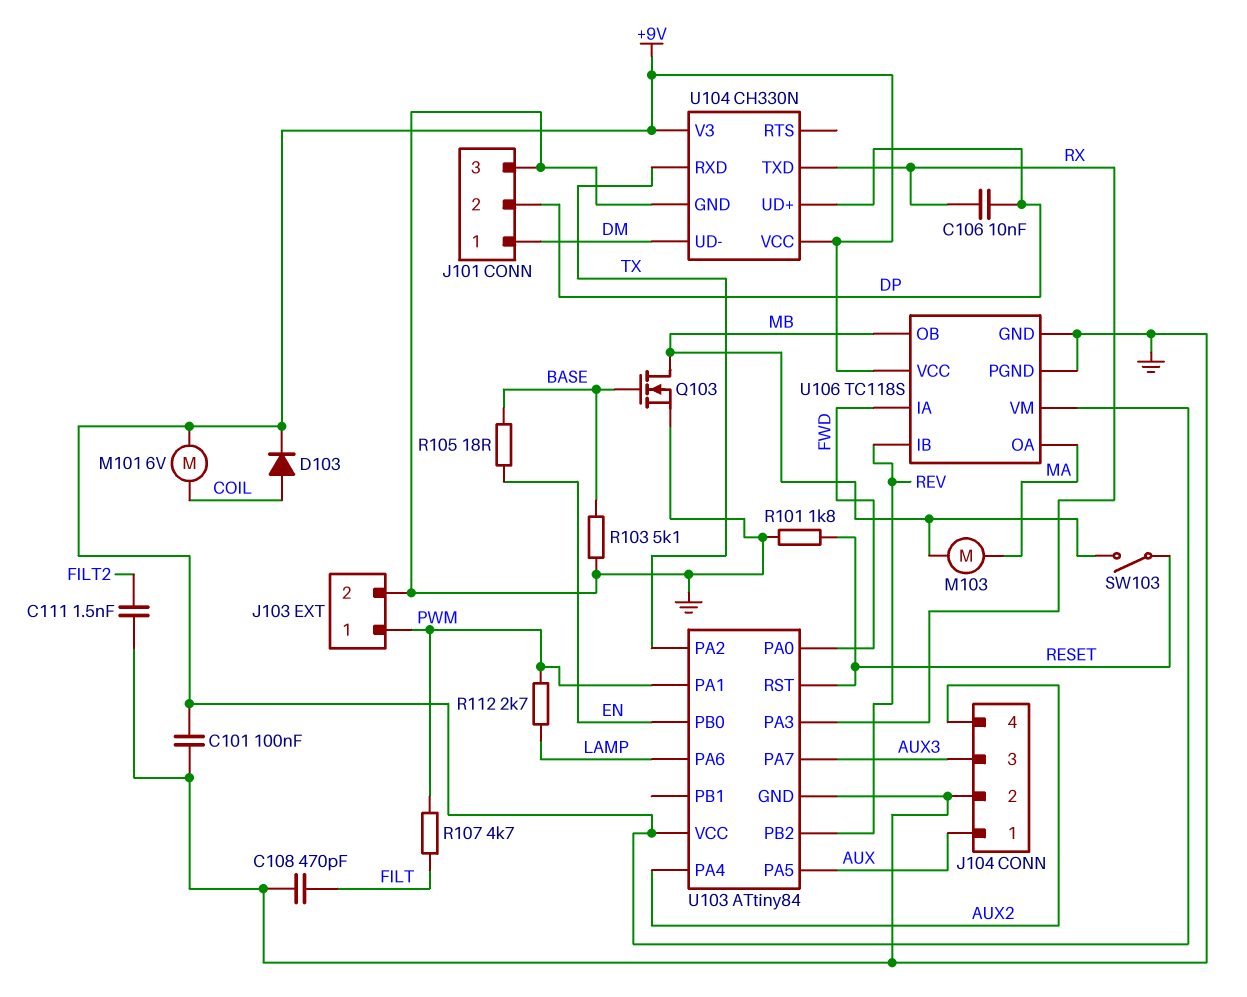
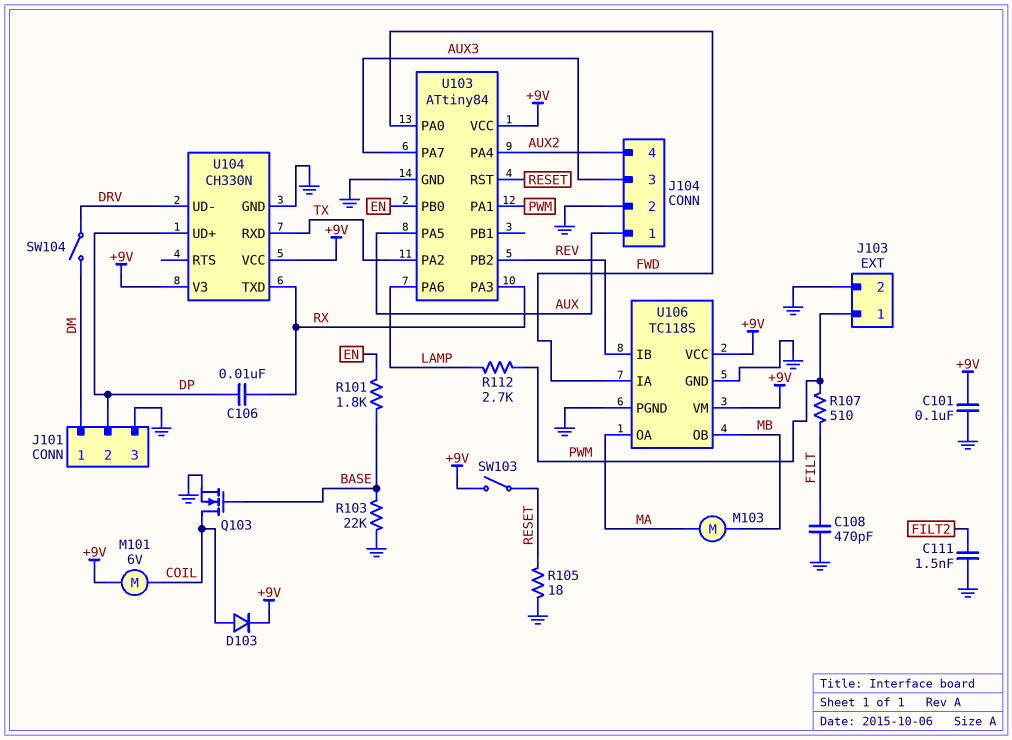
Q103: NMOS (G BASE, D MB, S GND) -> NMOS (G BASE, D COIL, S GND)
R101: 1.8k (GND, RESET) -> 1.8k (BASE, EN)
R103: 5.1k (BASE, GND) -> 22k (BASE, GND)
R105: 18 (BASE, EN) -> 18 (GND, RESET)
R107: 4.7k (FILT, PWM) -> 510 (FILT, PWM)
SW103: switch (MB, RESET) -> switch (+9V, RESET)
SW104: none -> switch (DM, DRV)
U104 pin UD-: DM -> DRV

